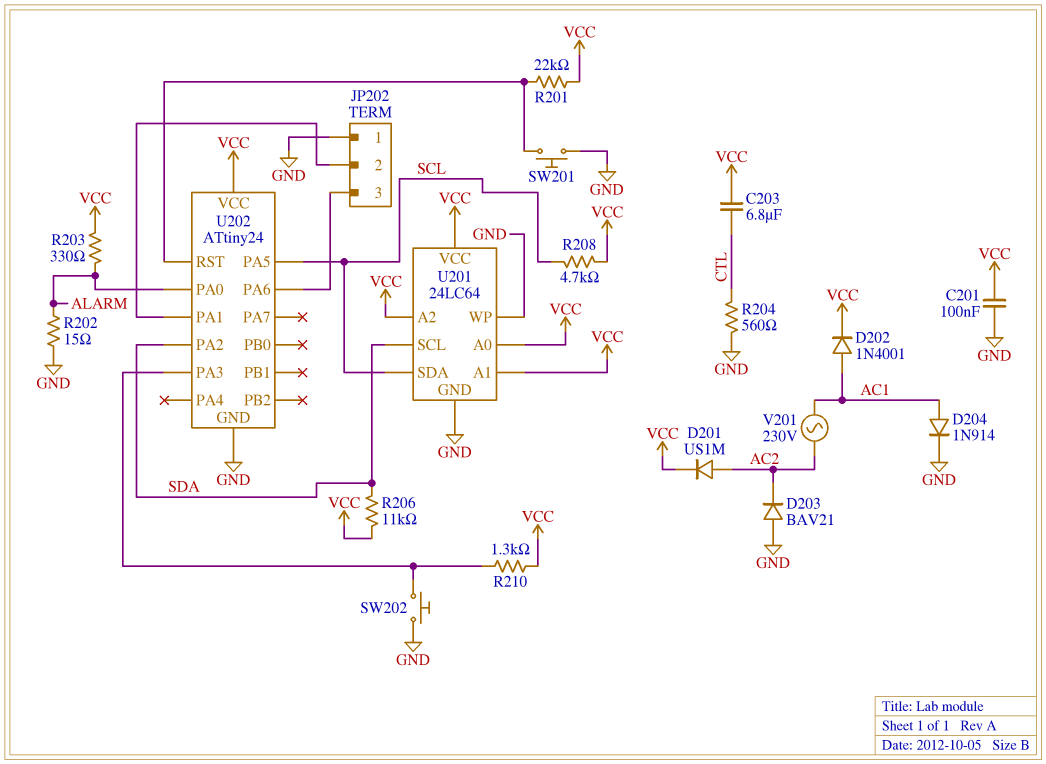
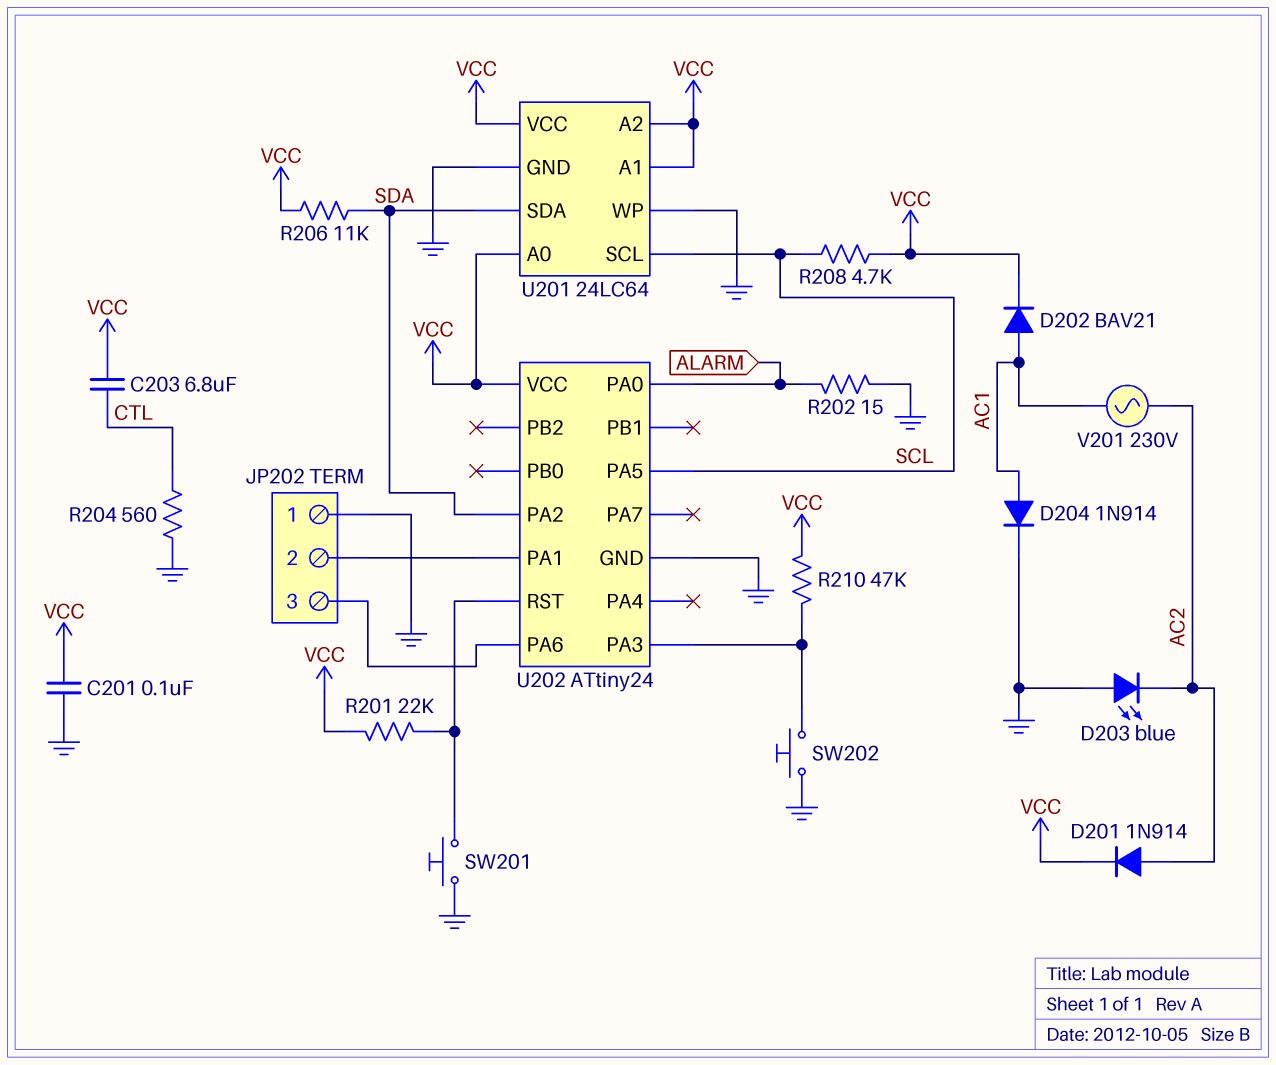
D201: diode US1M (A AC2, K VCC) -> diode 1N914 (A AC2, K VCC)
D202: diode 1N4001 (A AC1, K VCC) -> diode BAV21 (A AC1, K VCC)
D203: diode BAV21 (A GND, K AC2) -> LED blue (A GND, K AC2)
R203: 330 (ALARM, VCC) -> none
R210: 1.3k (U202/PA3, VCC) -> 47k (U202/PA3, VCC)
U201 pin SCL: SDA -> SCL
U201 pin SDA: SCL -> SDA

